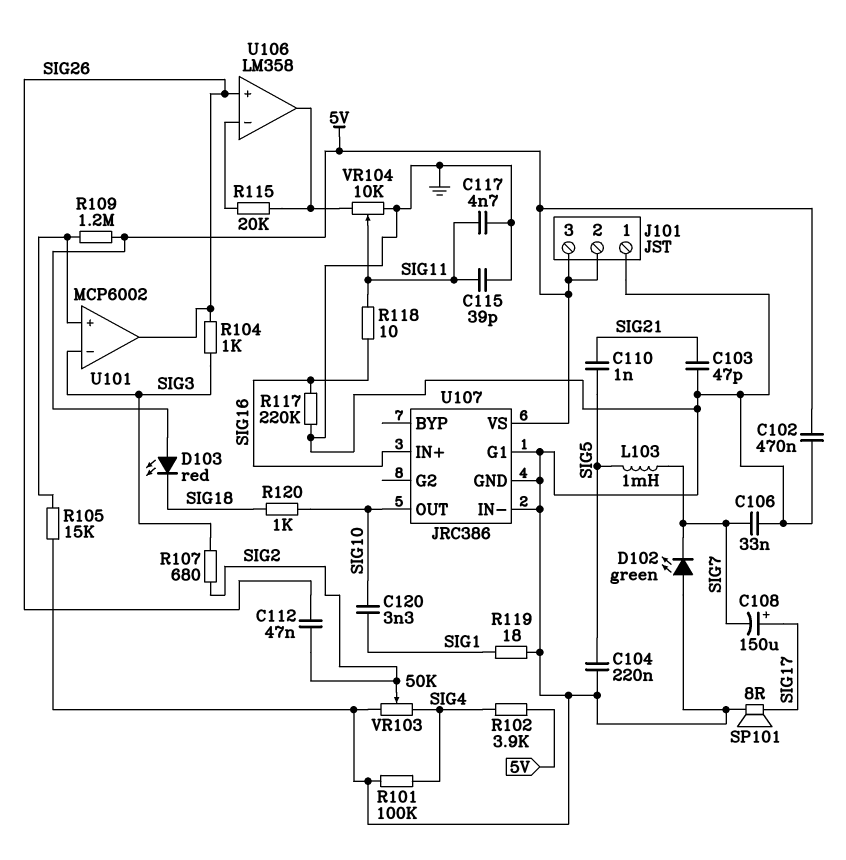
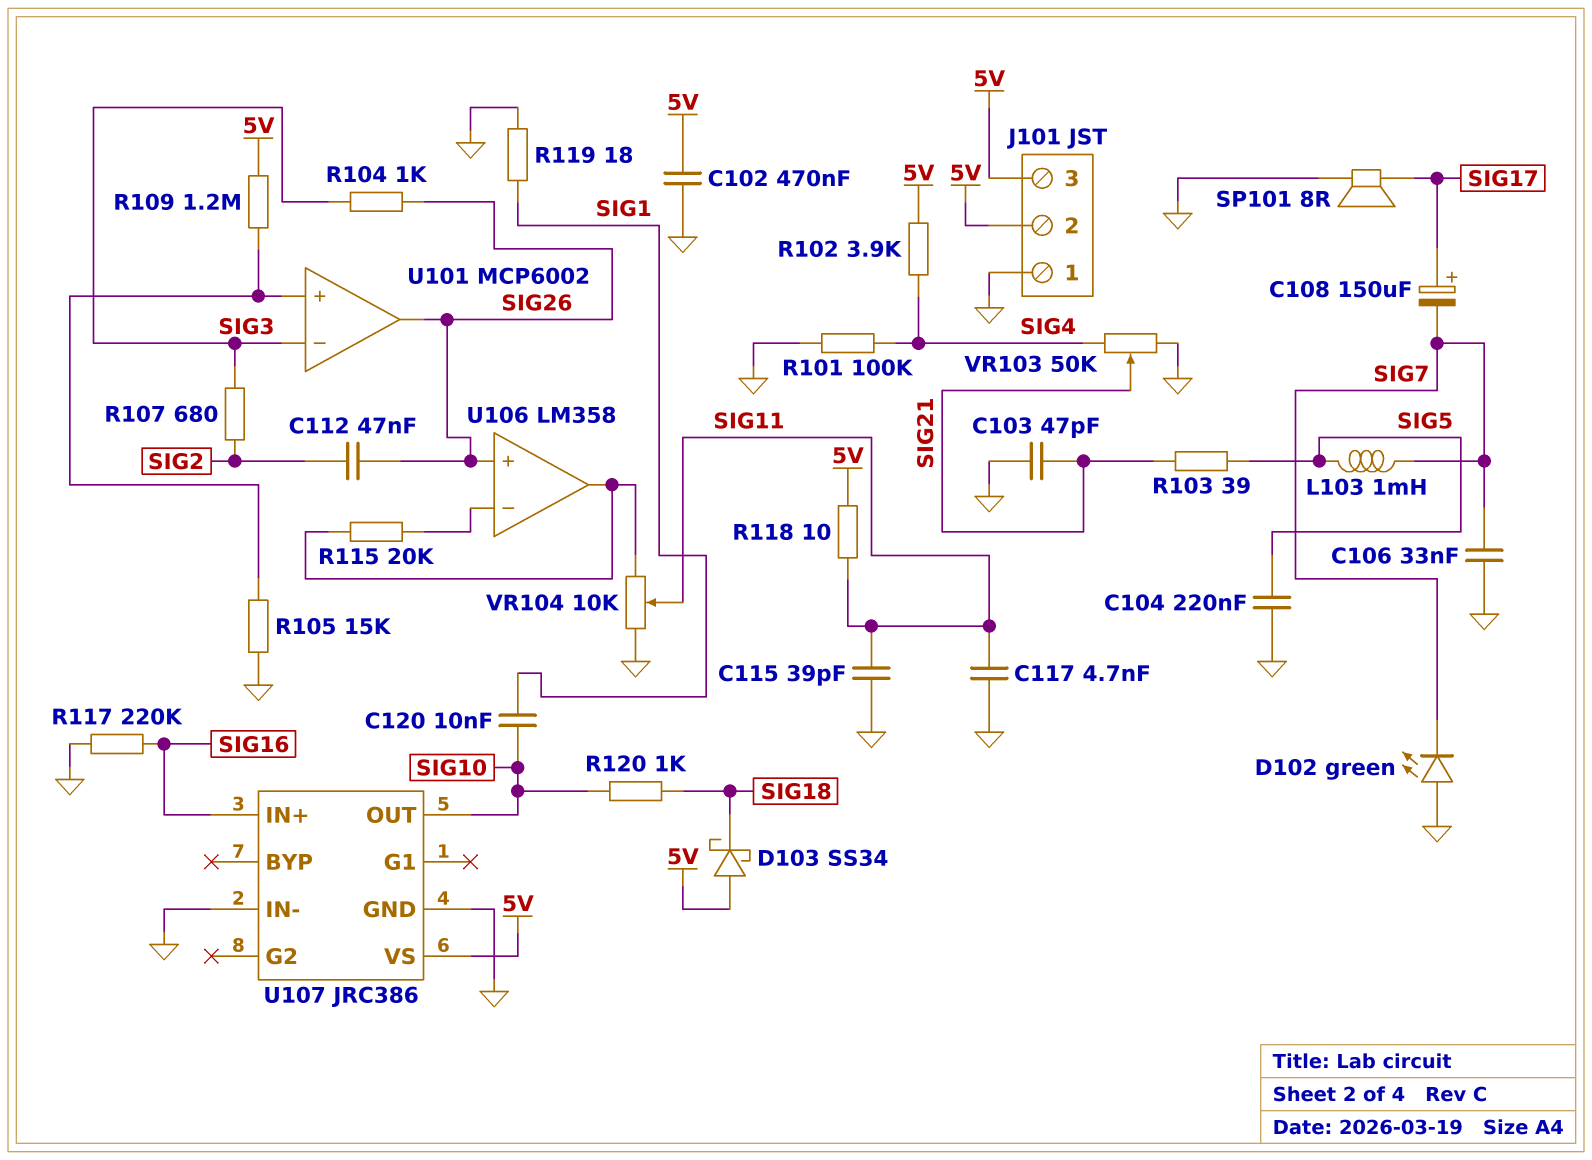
C110: 1nF (SIG5, SIG21) -> none
C120: 3.3nF (SIG1, SIG10) -> 10nF (SIG1, SIG10)
D103: LED red (A 5V, K SIG18) -> schottky SS34 (A 5V, K SIG18)
R103: none -> 39 (SIG5, SIG21)
R118: 10 (SIG11, SIG16) -> 10 (5V, SIG11)
U107 pin G1: GND -> none
VR103: 50k (GND, SIG4, wiper SIG2) -> 50k (GND, SIG4, wiper SIG21)

